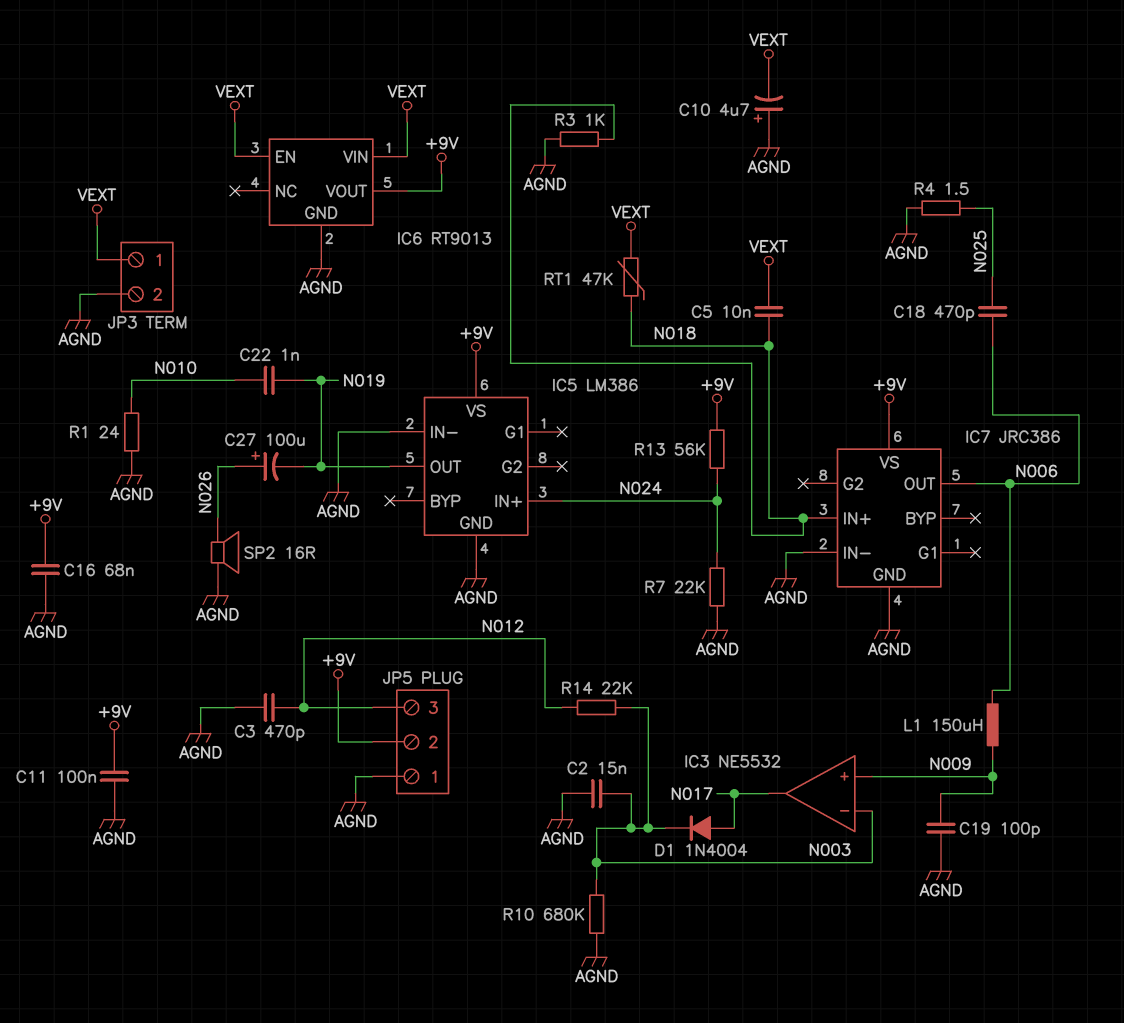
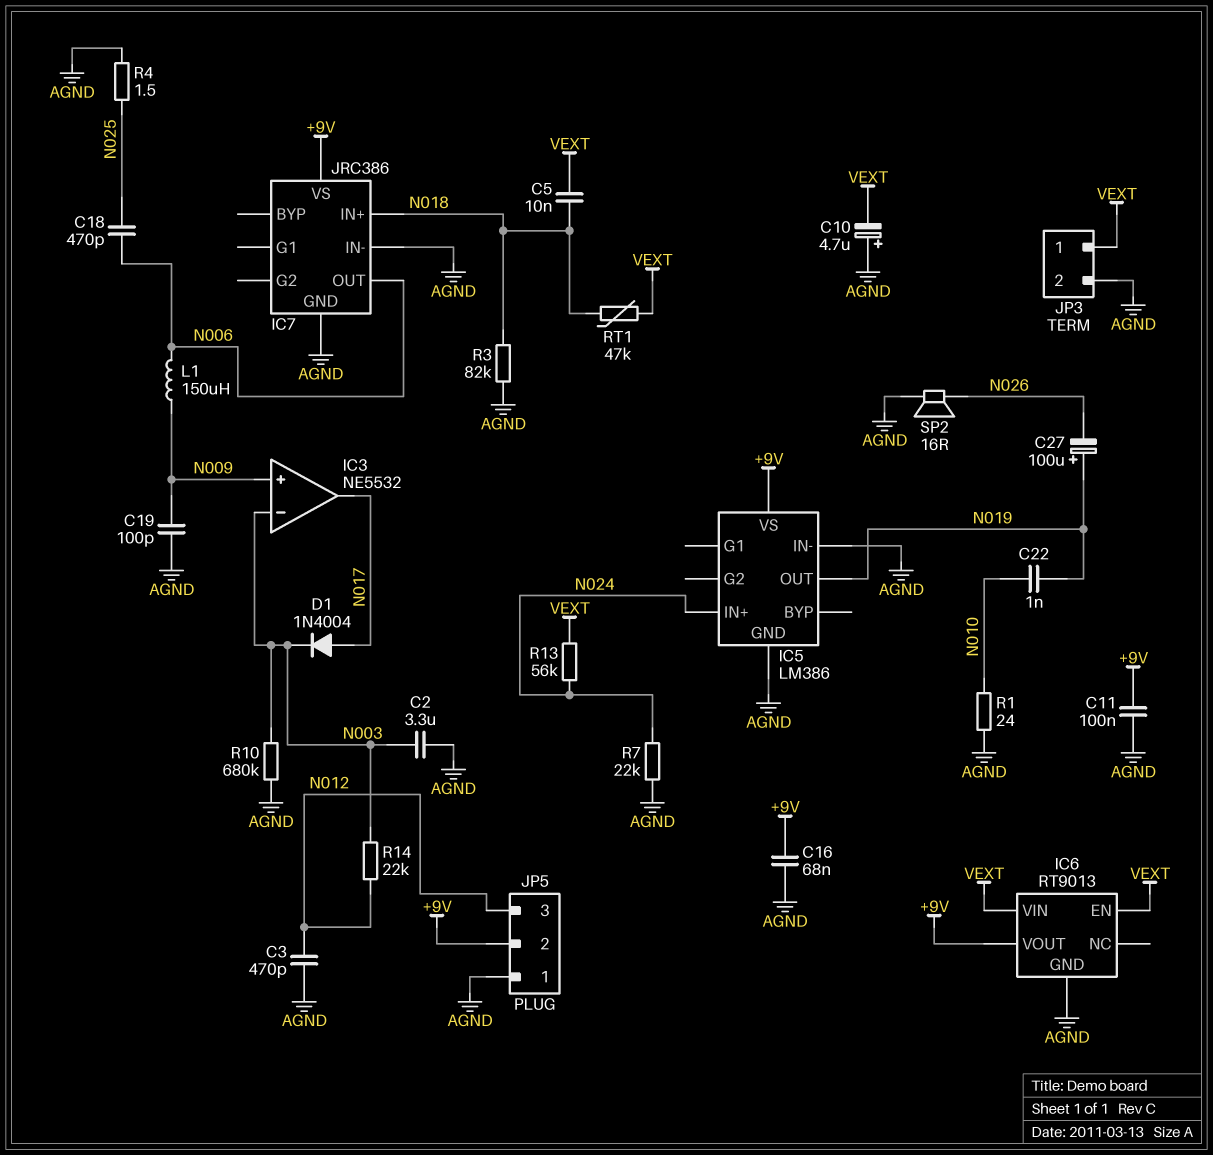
C2: 15nF (AGND, N003) -> 3.3uF (AGND, N003)
C27: 100uF (plus N026, minus N019) -> 100uF (plus N019, minus N026)
R3: 1k (AGND, N018) -> 82k (AGND, N018)
R13: 56k (+9V, N024) -> 56k (N024, VEXT)

